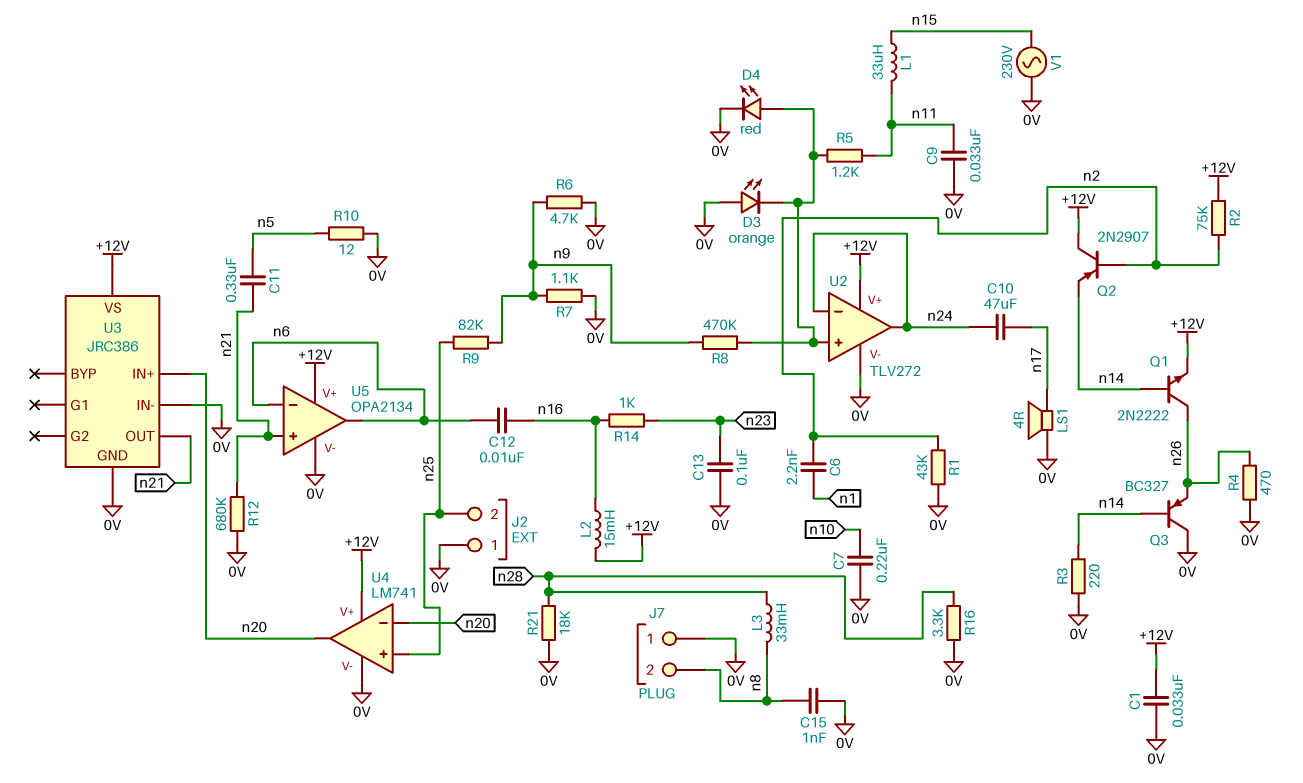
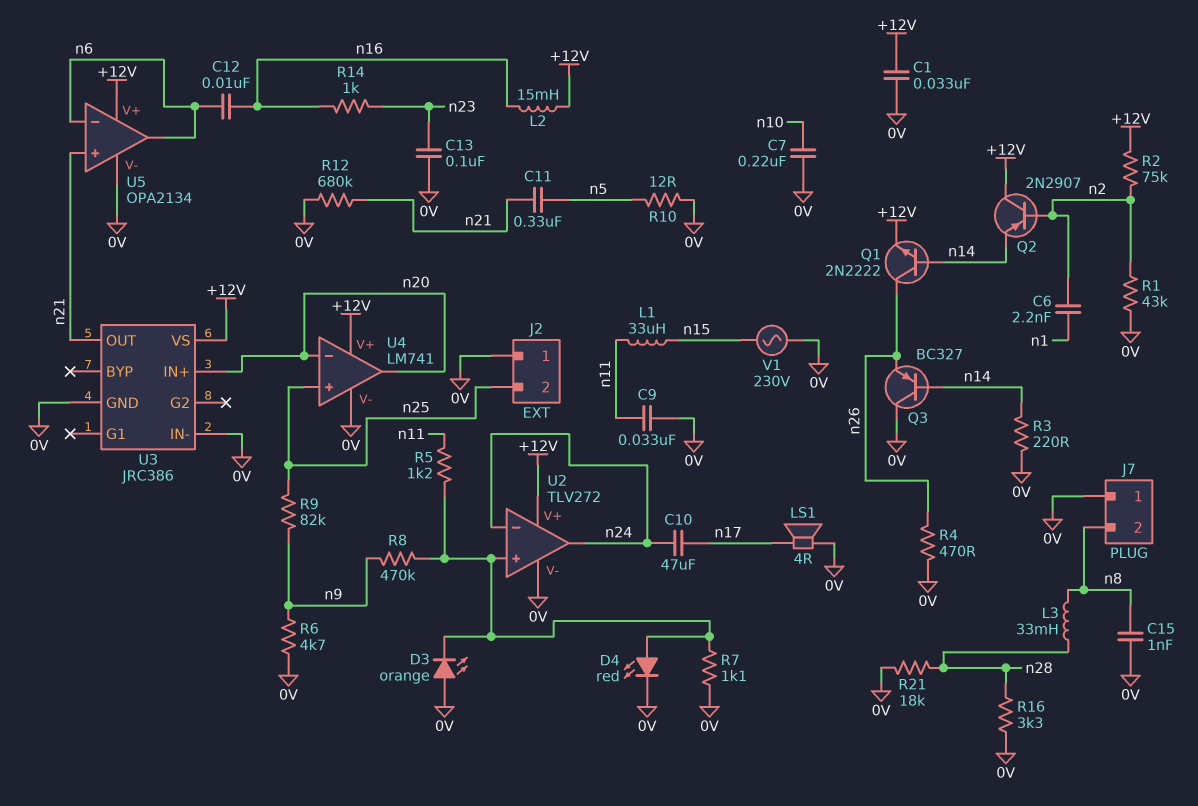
R7: 1.1k (0V, n9) -> 1.1k (0V, U2/in+)

